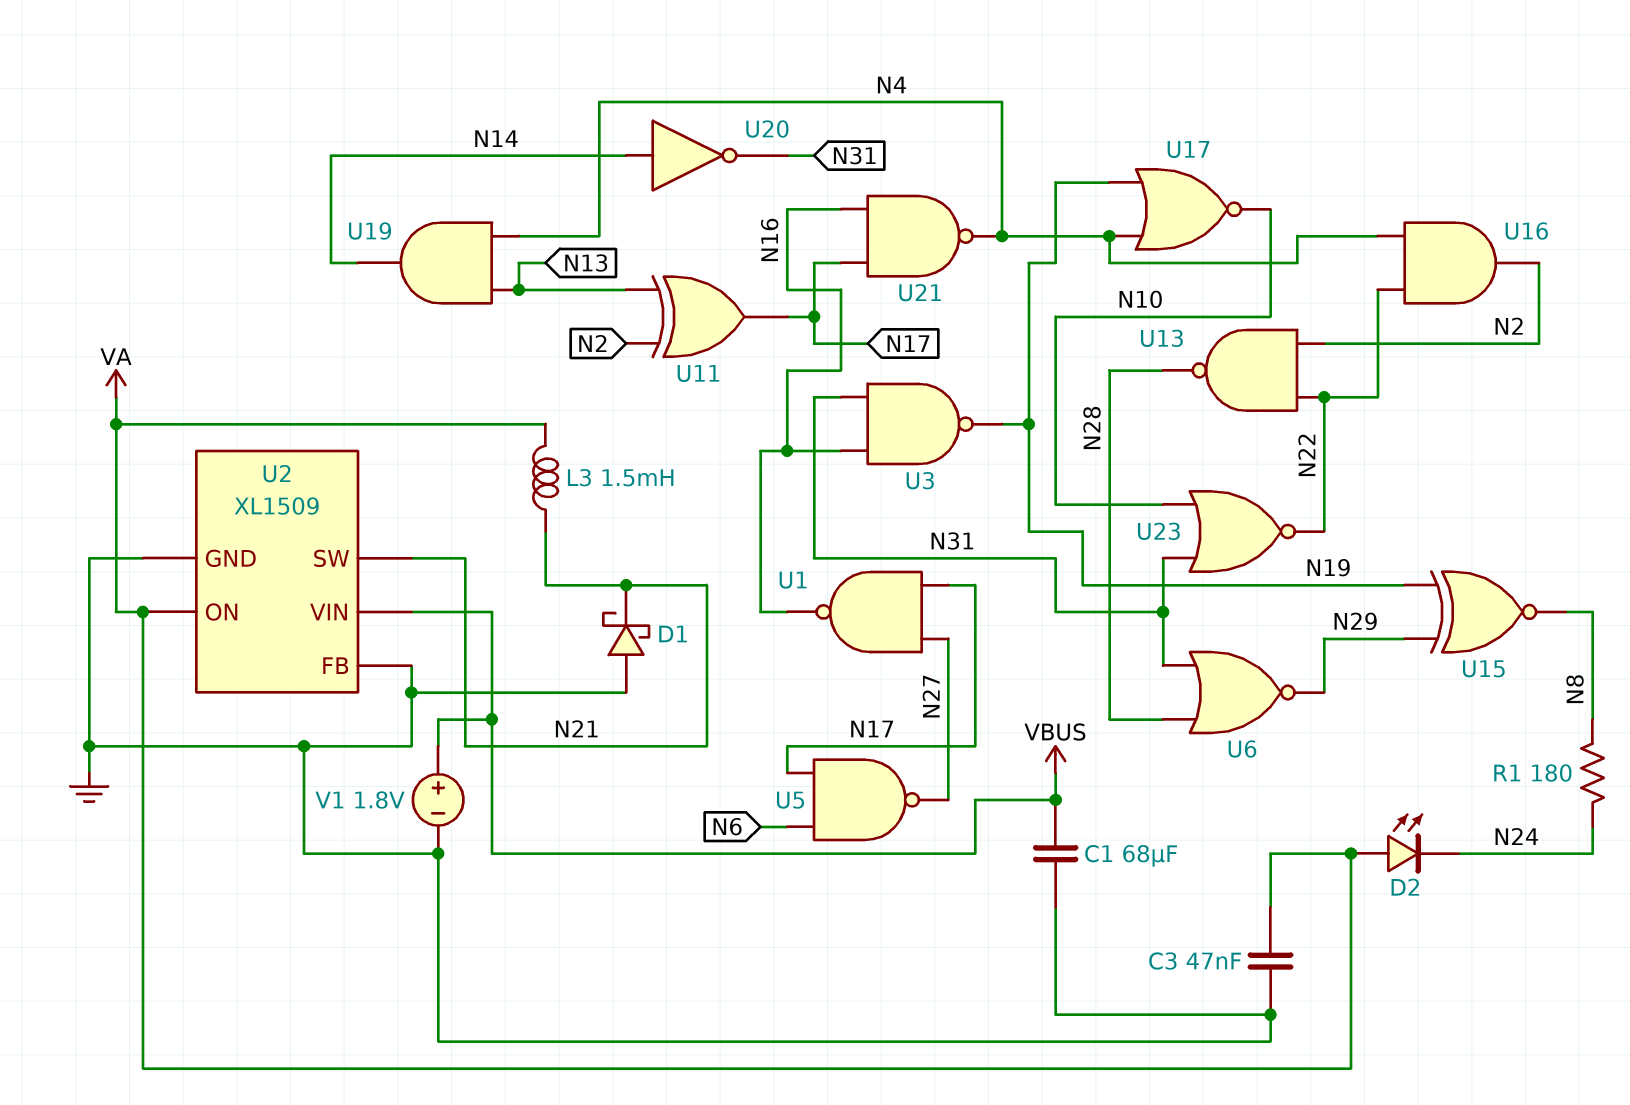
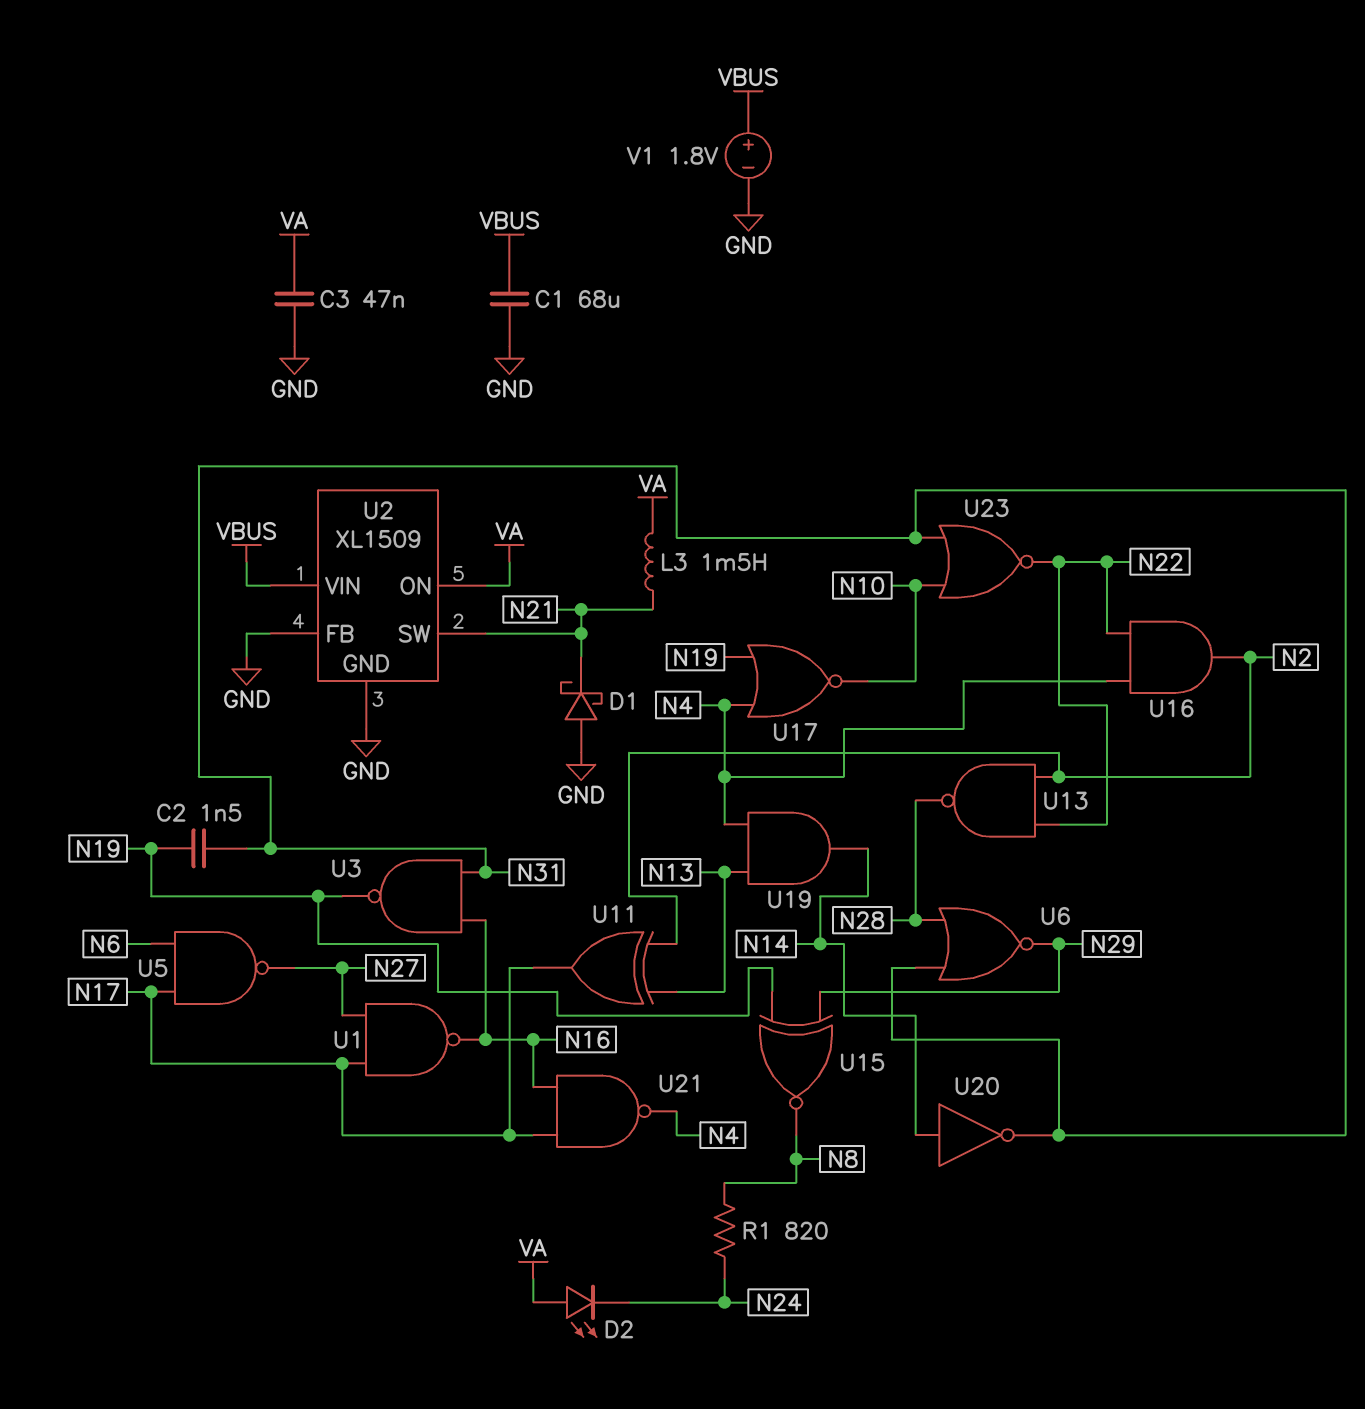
C2: none -> 1.5nF (N19, N31)
R1: 180 (N8, N24) -> 820 (N8, N24)

